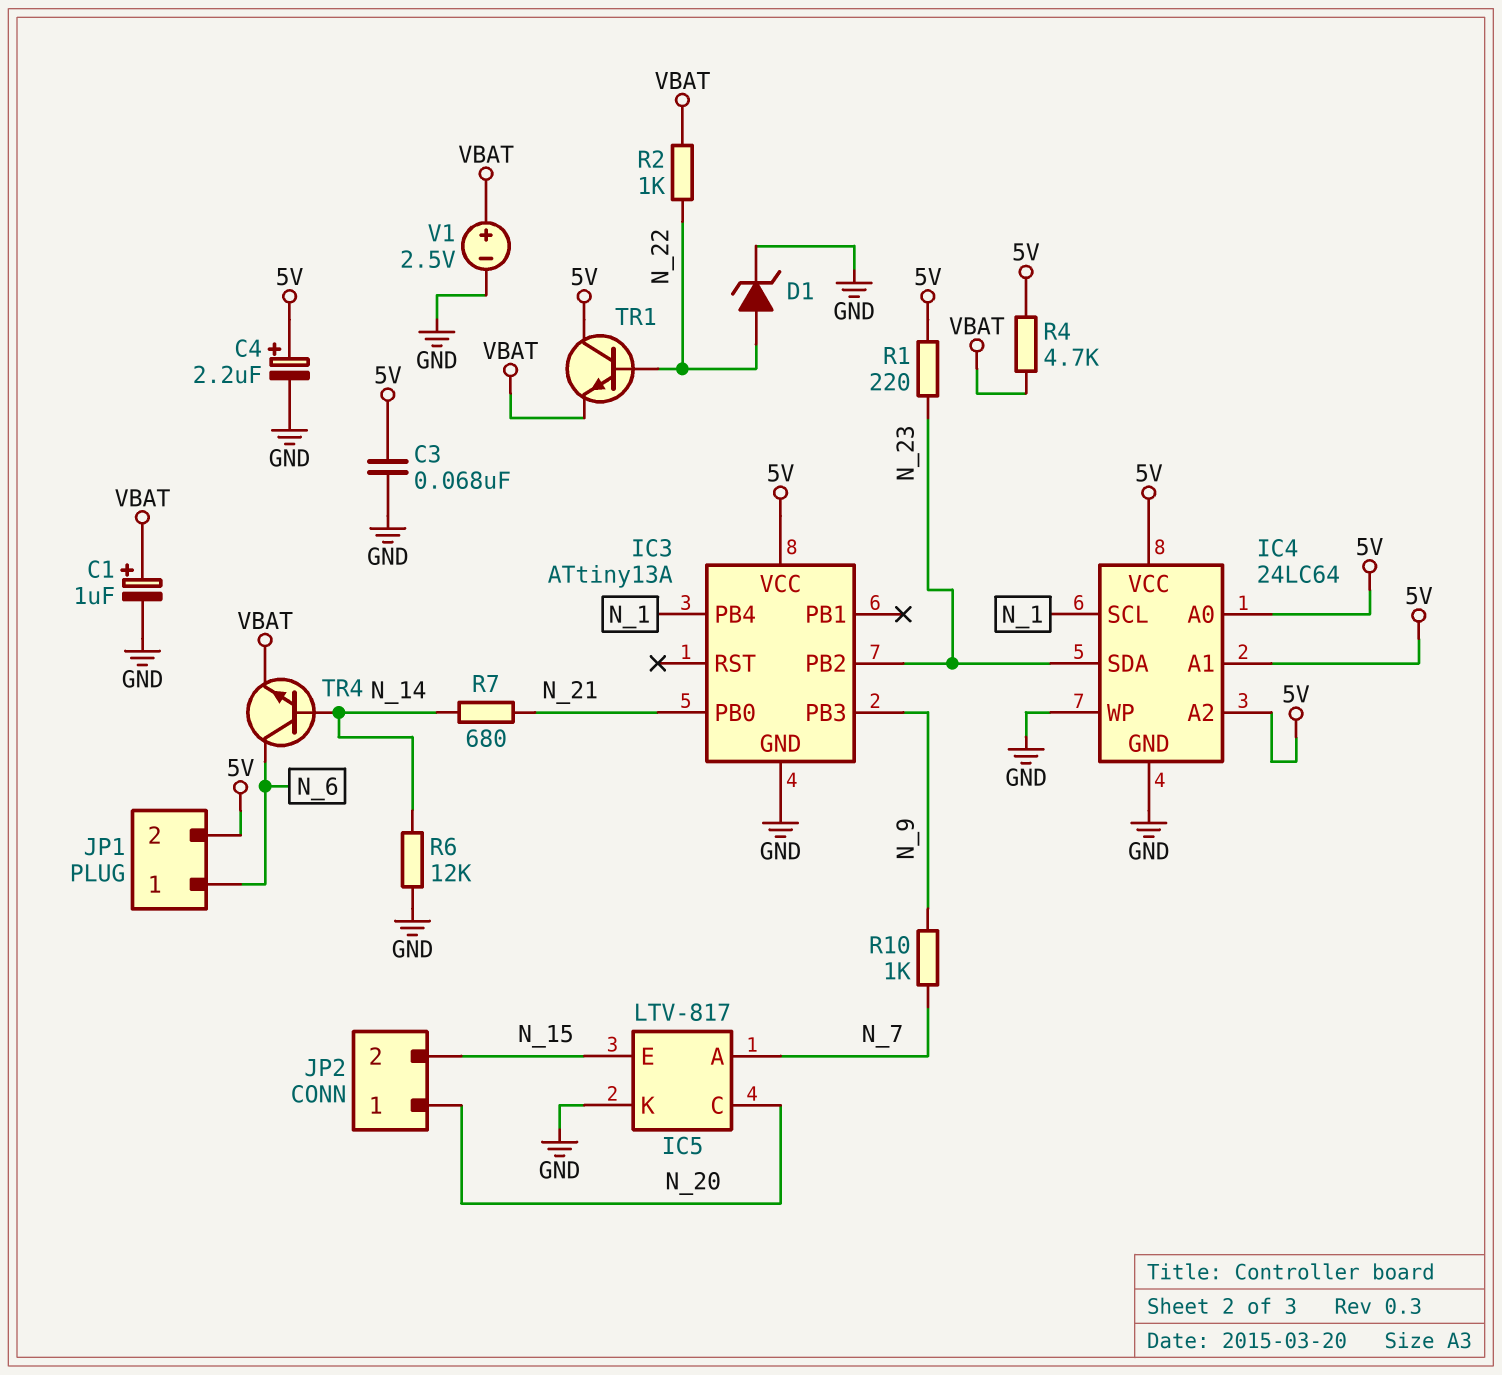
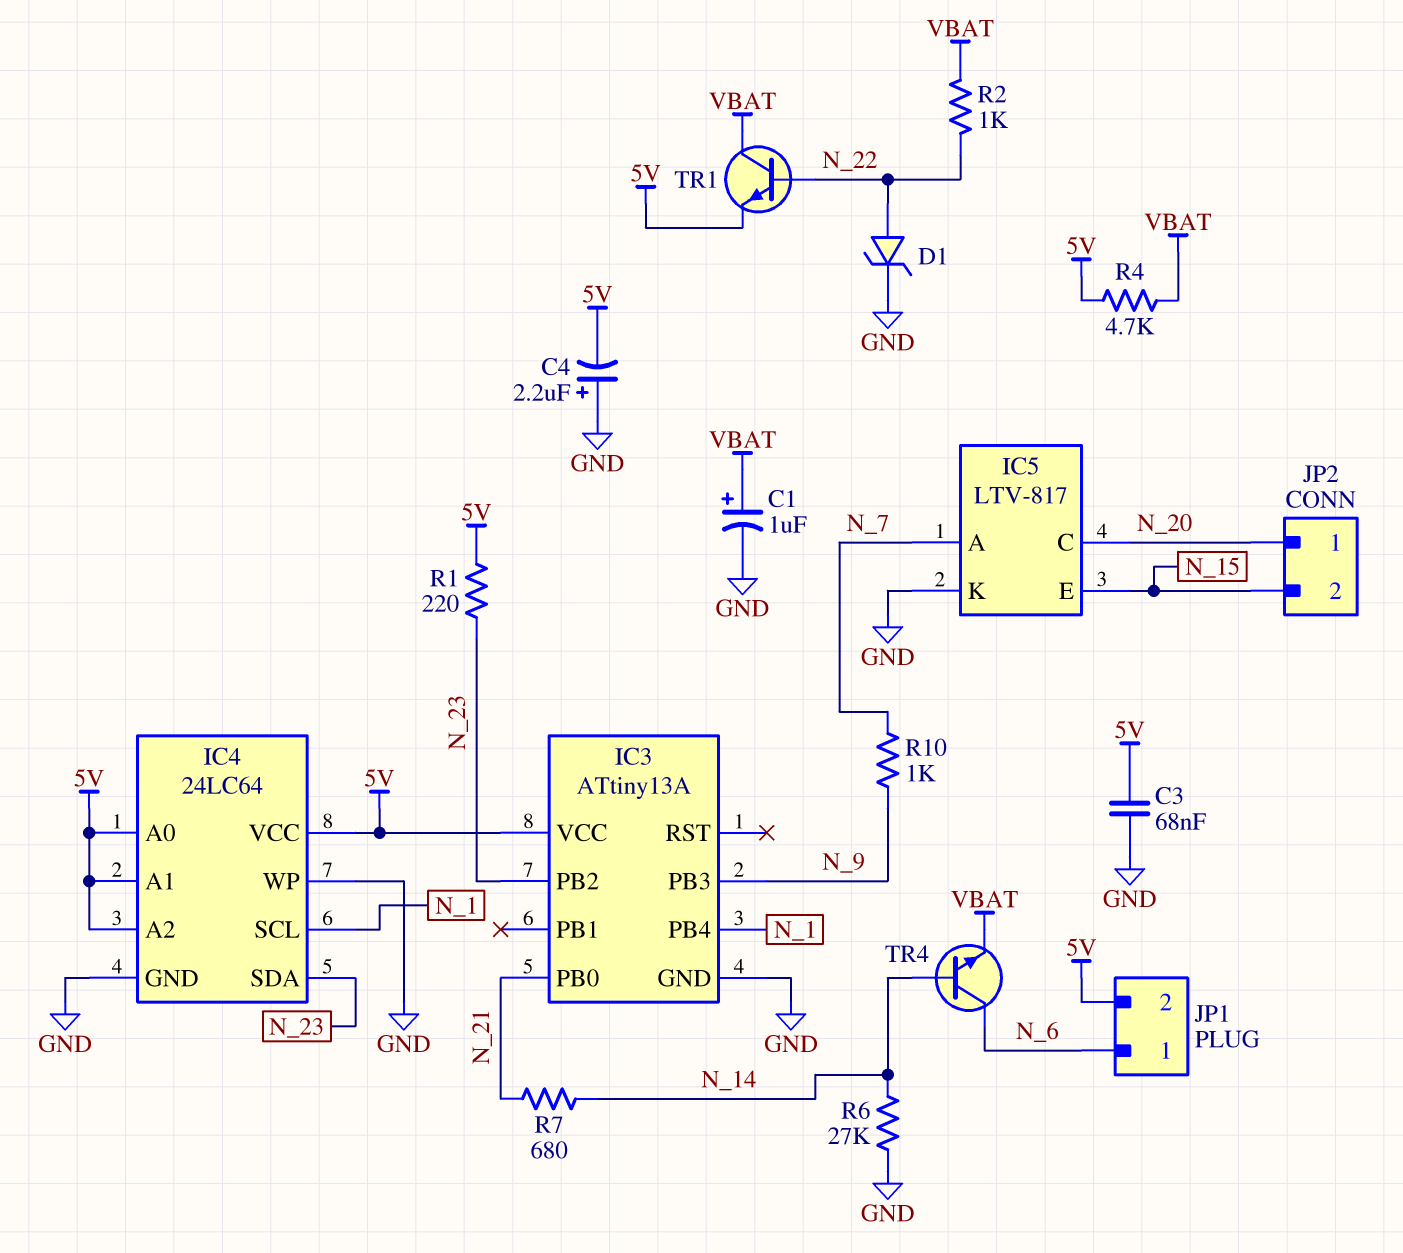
C4: 2.2uF (plus 5V, minus GND) -> 2.2uF (plus GND, minus 5V)
R6: 12k (GND, N_14) -> 27k (GND, N_14)
TR1: NPN (B N_22, C 5V, E VBAT) -> NPN (B N_22, C VBAT, E 5V)
V1: 2.5V (plus VBAT, minus GND) -> none

